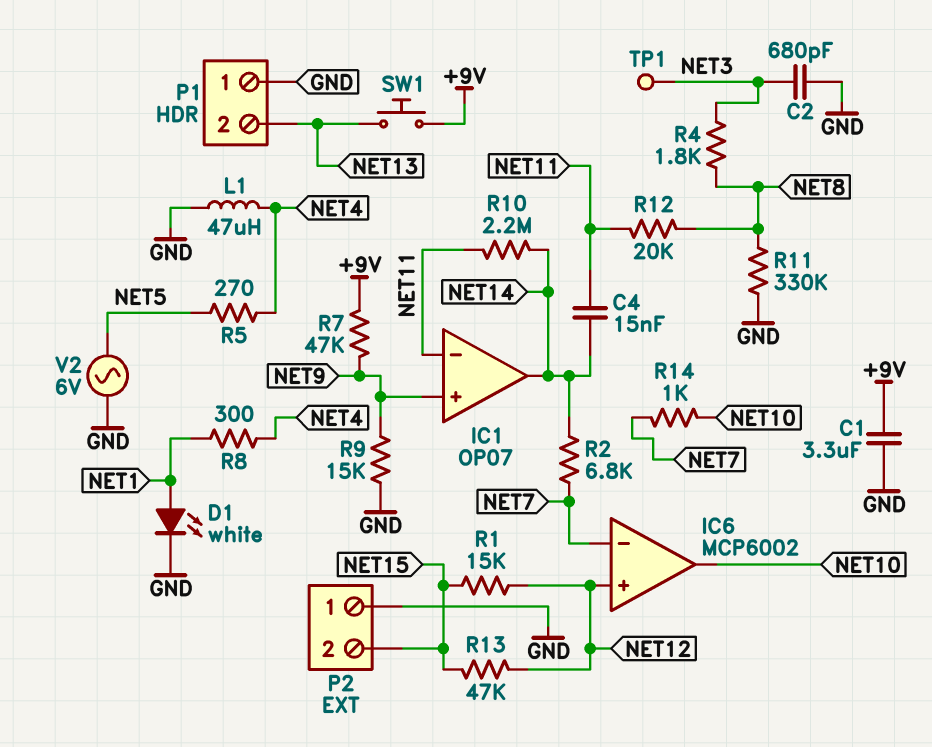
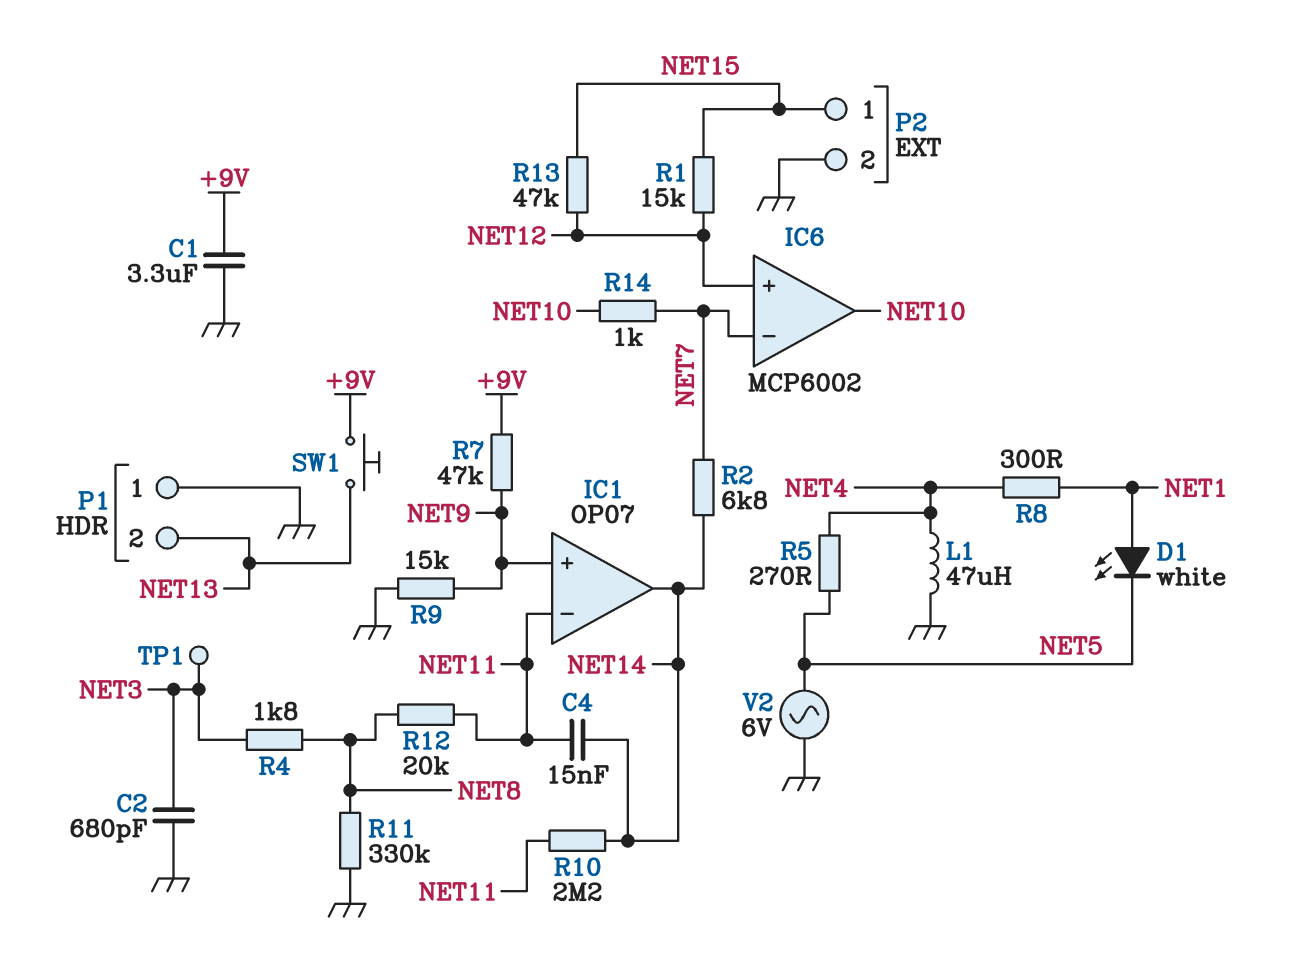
D1: LED white (A NET1, K GND) -> LED white (A NET1, K NET5)
P2 pin 1: GND -> NET15
P2 pin 2: NET15 -> GND

